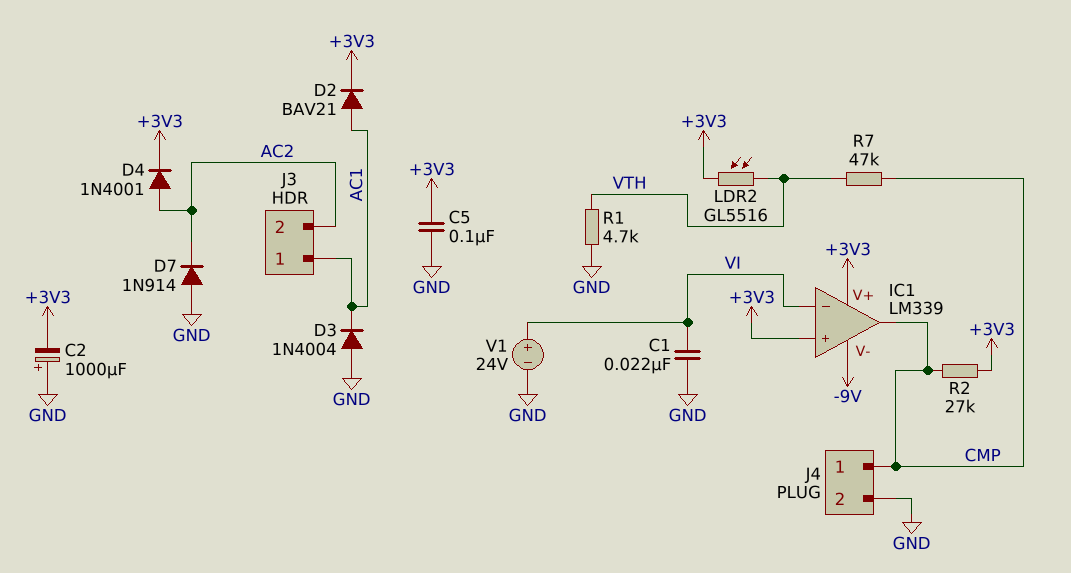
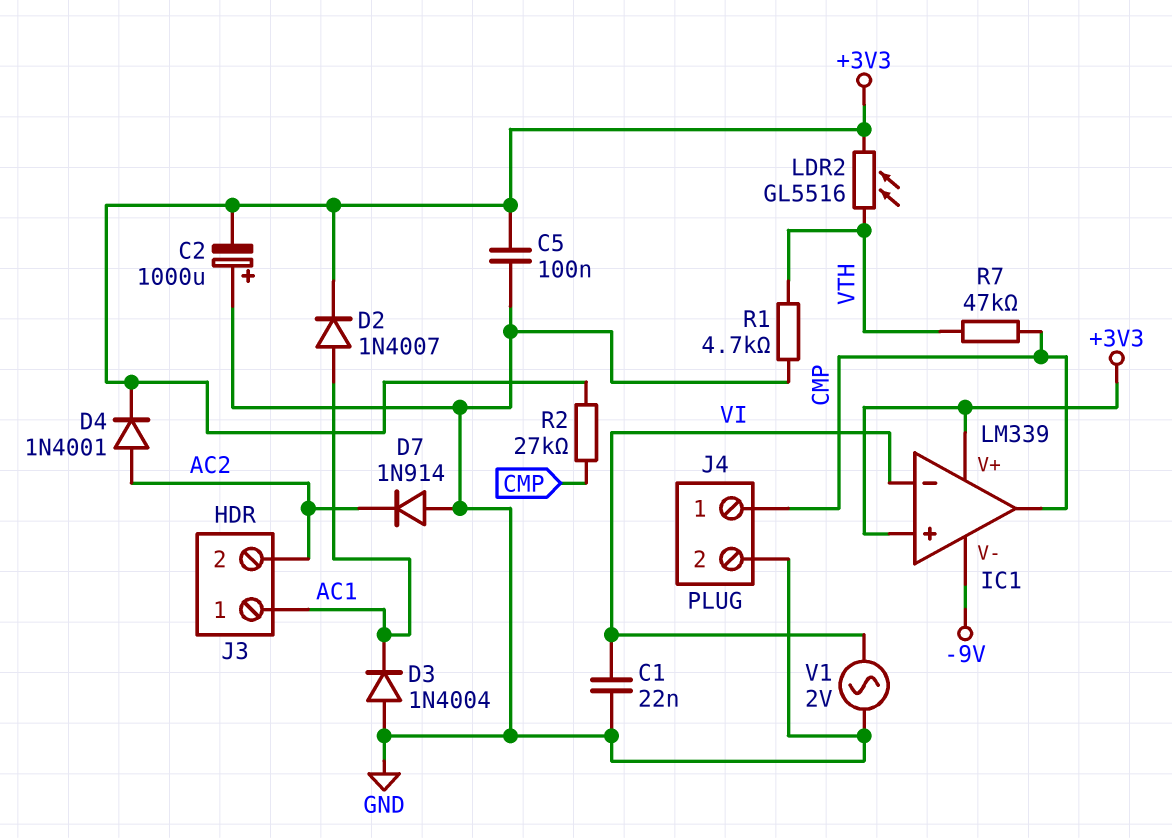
D2: diode BAV21 (A AC1, K +3V3) -> diode 1N4007 (A AC1, K +3V3)
V1: 24V (plus VI, minus GND) -> AC 2V (GND, VI)

